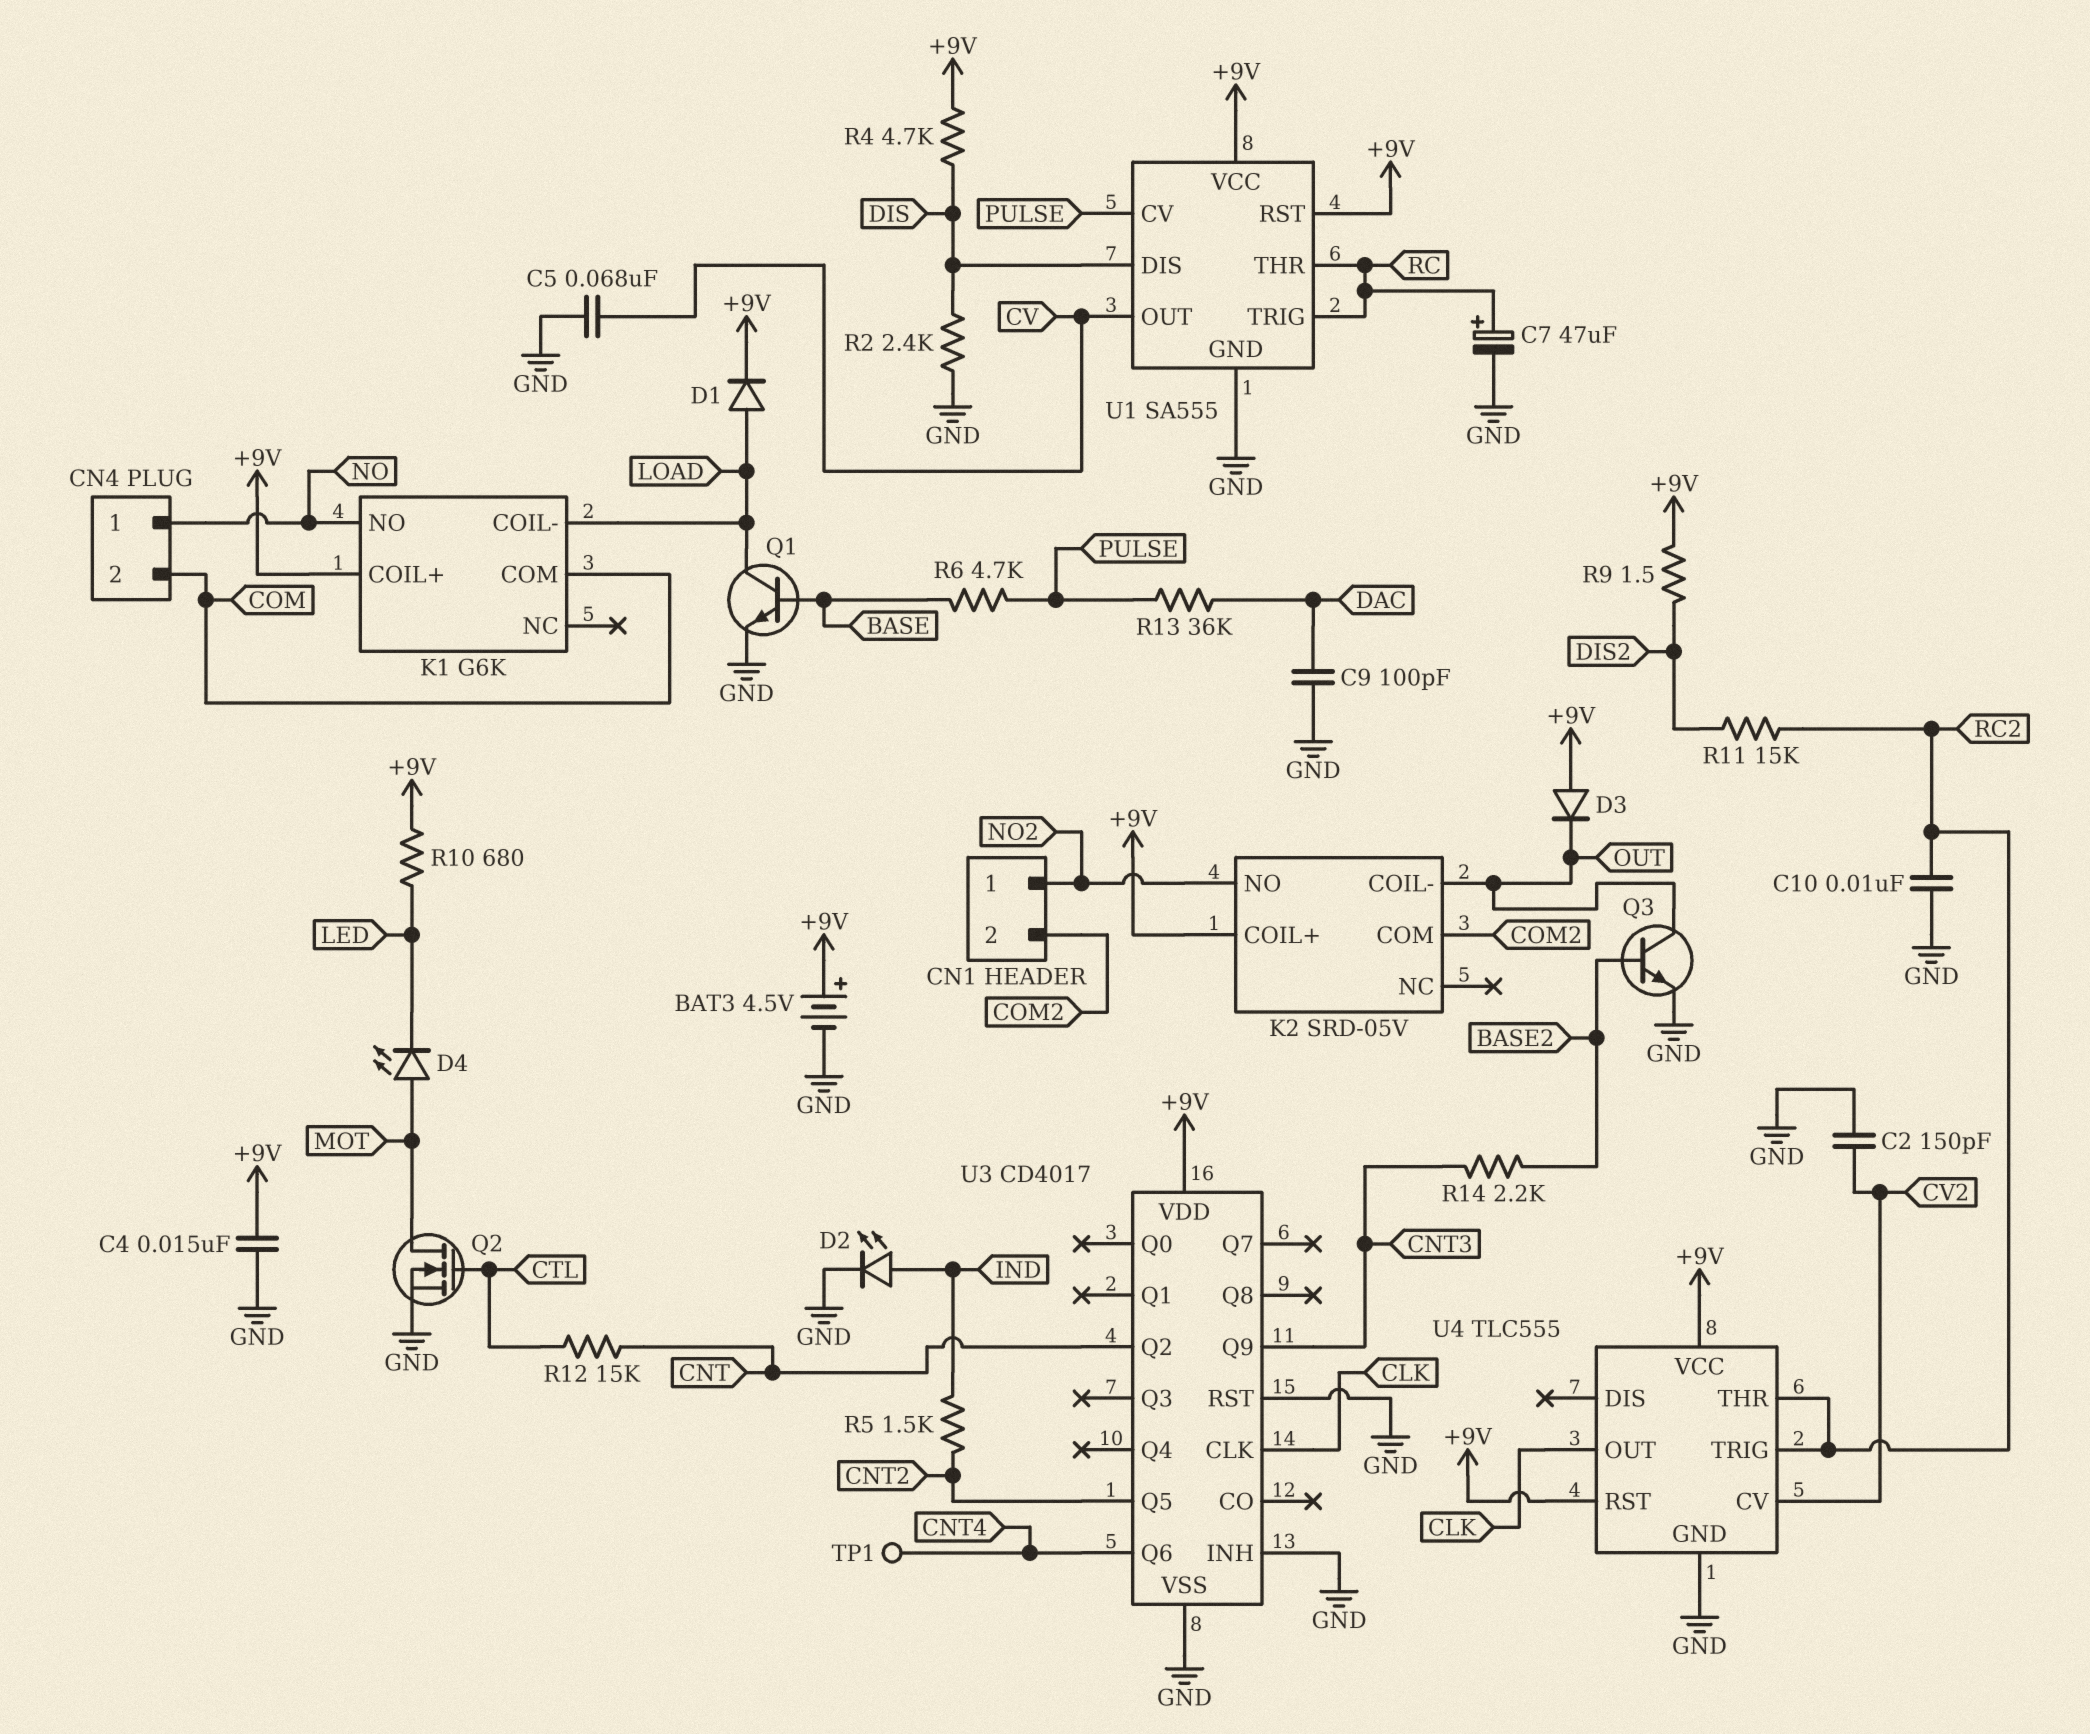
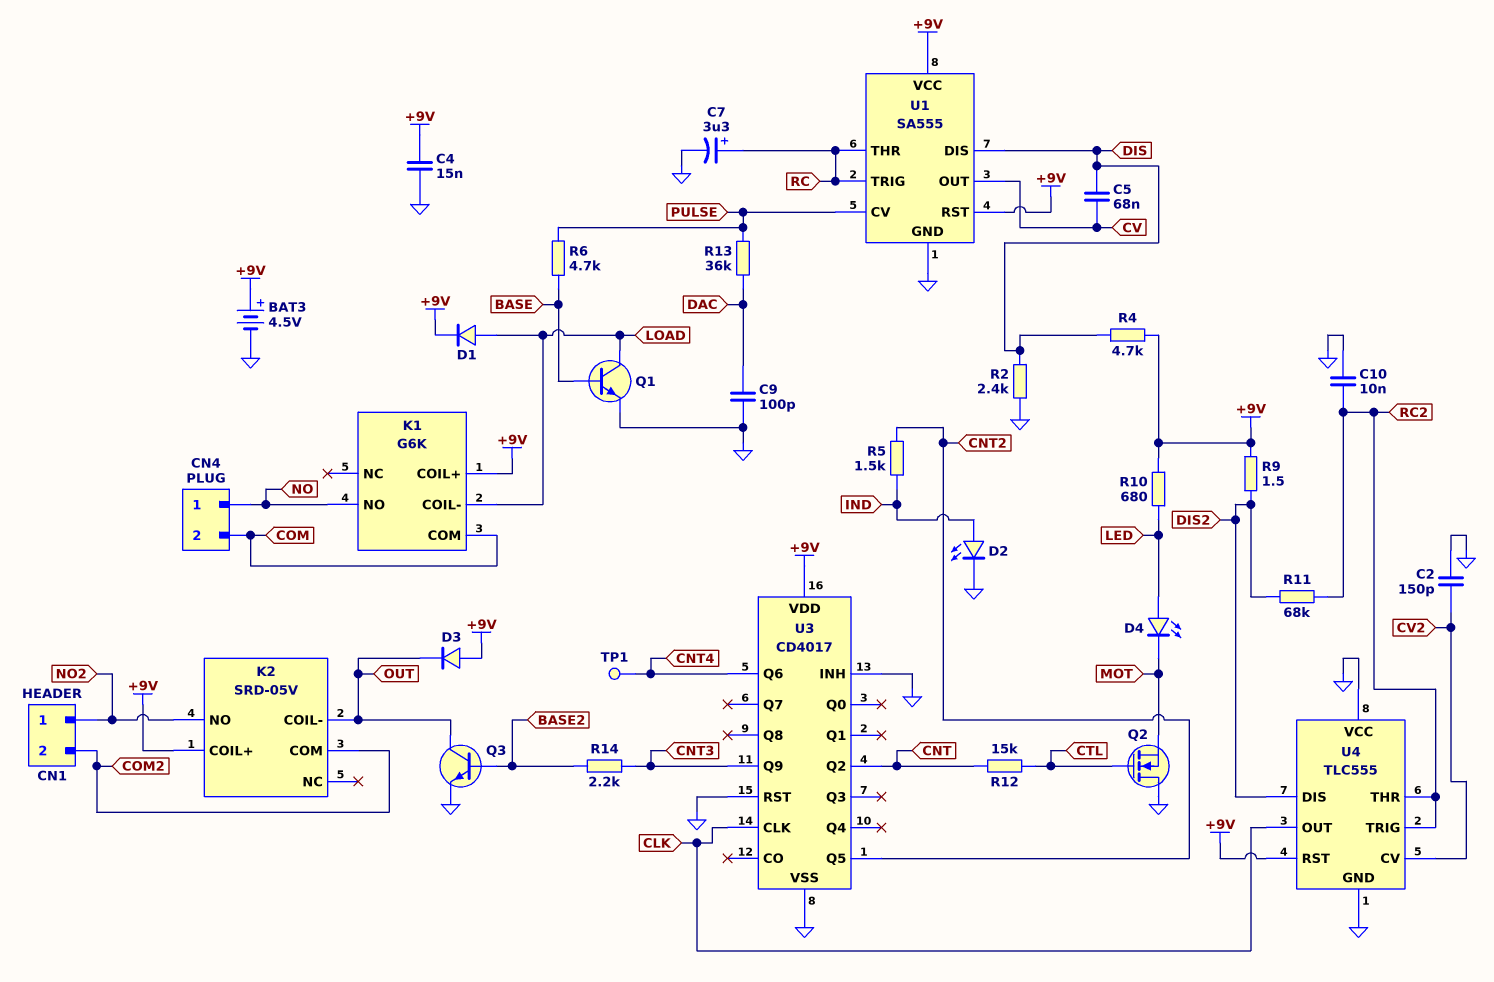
C5: 68nF (CV, GND) -> 68nF (CV, DIS)
C7: 47uF (plus RC, minus GND) -> 3.3uF (plus RC, minus GND)
D4: LED (A MOT, K LED) -> LED (A LED, K MOT)
Q2: NMOS (G CTL, D MOT, S GND) -> NMOS (G CTL, D GND, S MOT)
R11: 15k (DIS2, RC2) -> 68k (DIS2, RC2)
U4 pin DIS: none -> DIS2
U4 pin VCC: +9V -> GND

